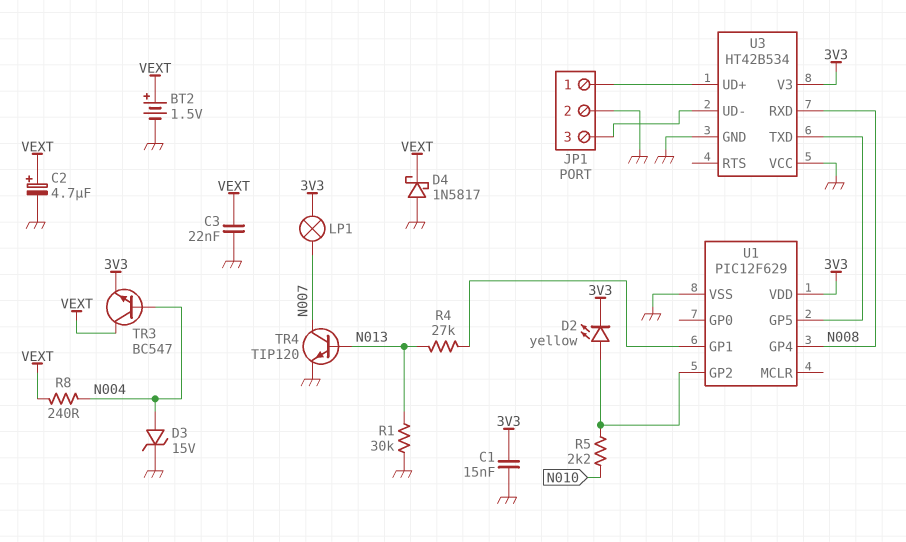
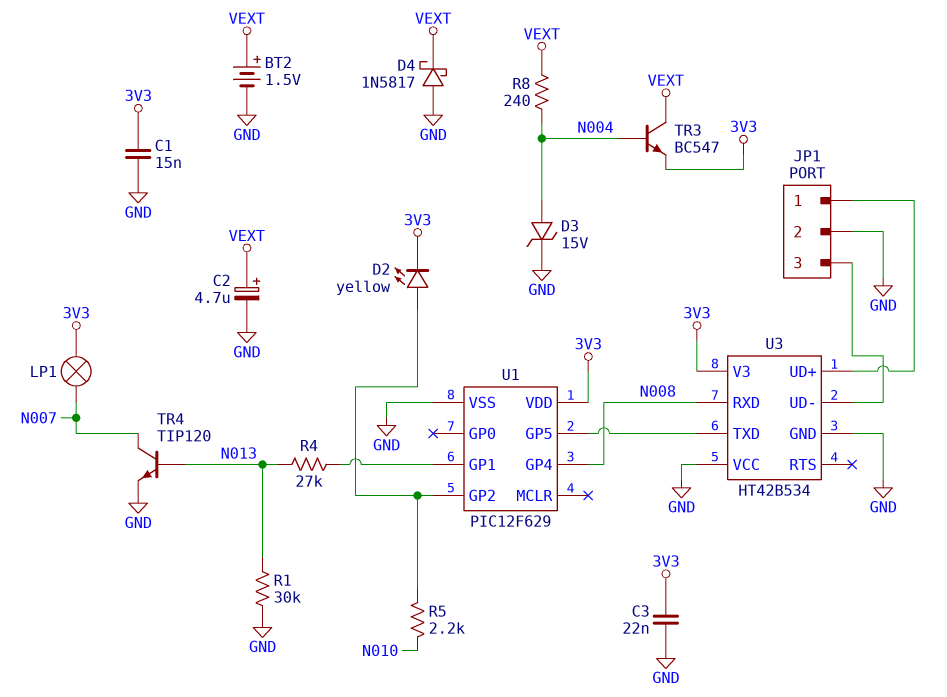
C3: 22nF (GND, VEXT) -> 22nF (3V3, GND)

